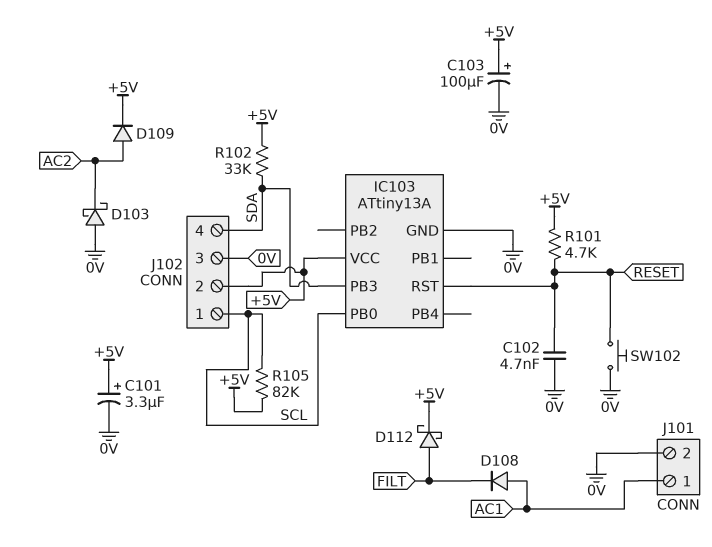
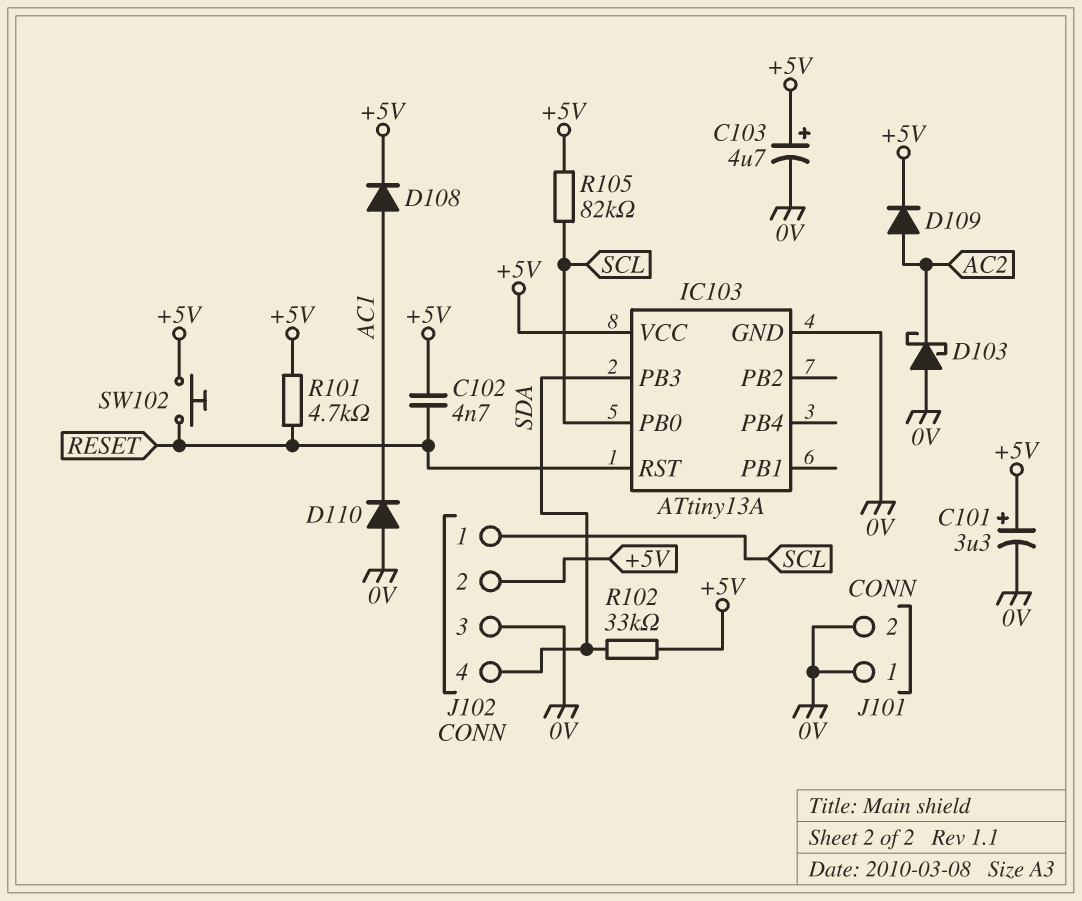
C102: 4.7nF (0V, RESET) -> 4.7nF (+5V, RESET)
C103: 100uF (plus +5V, minus 0V) -> 4.7uF (plus +5V, minus 0V)
D108: diode (A AC1, K FILT) -> diode (A AC1, K +5V)
D110: none -> diode (A 0V, K AC1)
D112: schottky (A FILT, K +5V) -> none
J101 pin 1: AC1 -> 0V
SW102: button (0V, RESET) -> button (+5V, RESET)

